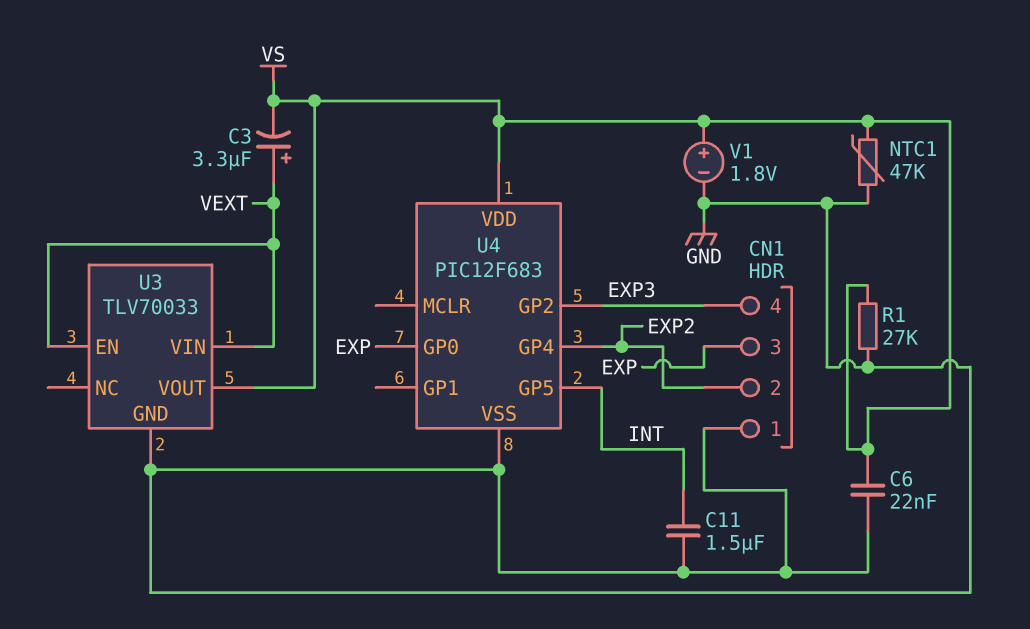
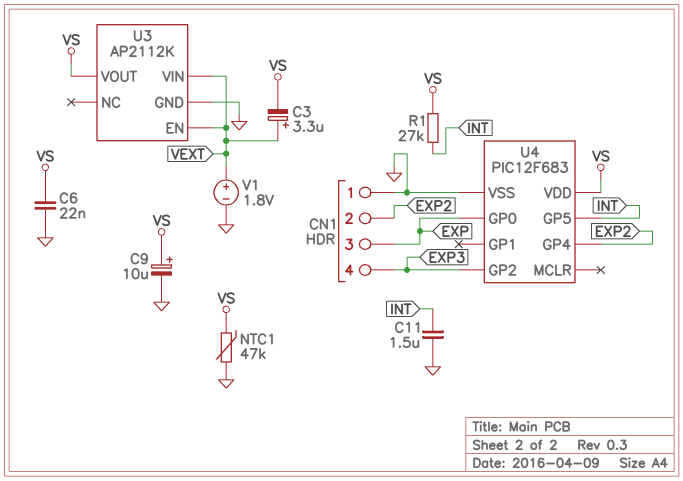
C9: none -> 10uF (plus VS, minus GND)
R1: 27k (GND, VS) -> 27k (INT, VS)
U3: TLV70033 -> AP2112K
V1: 1.8V (plus VS, minus GND) -> 1.8V (plus VEXT, minus GND)

